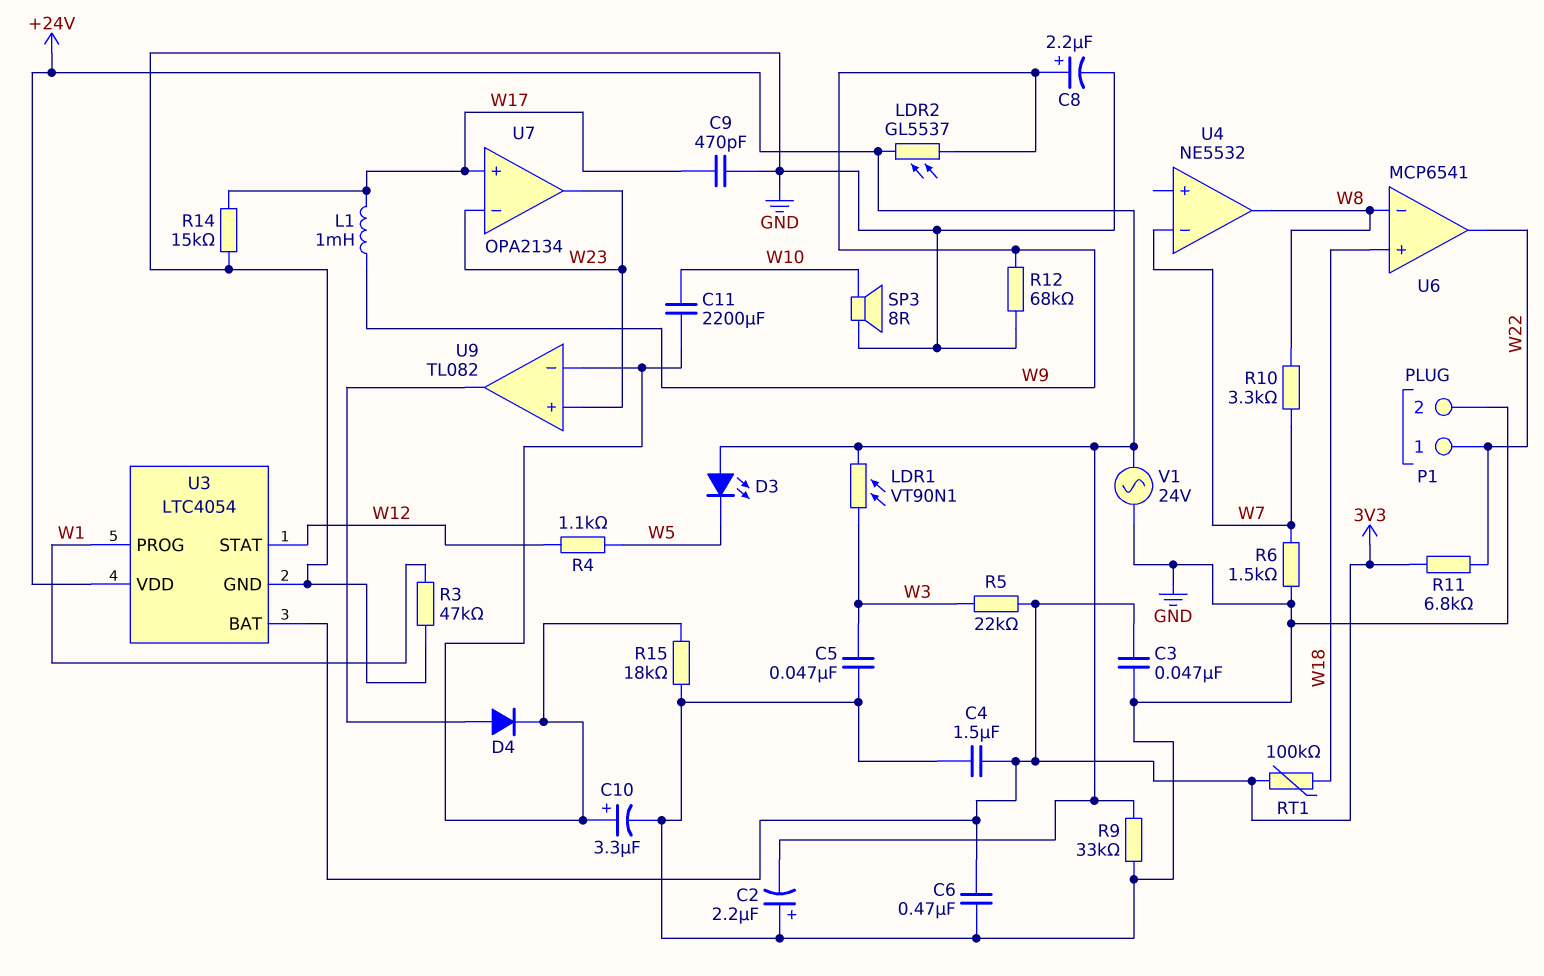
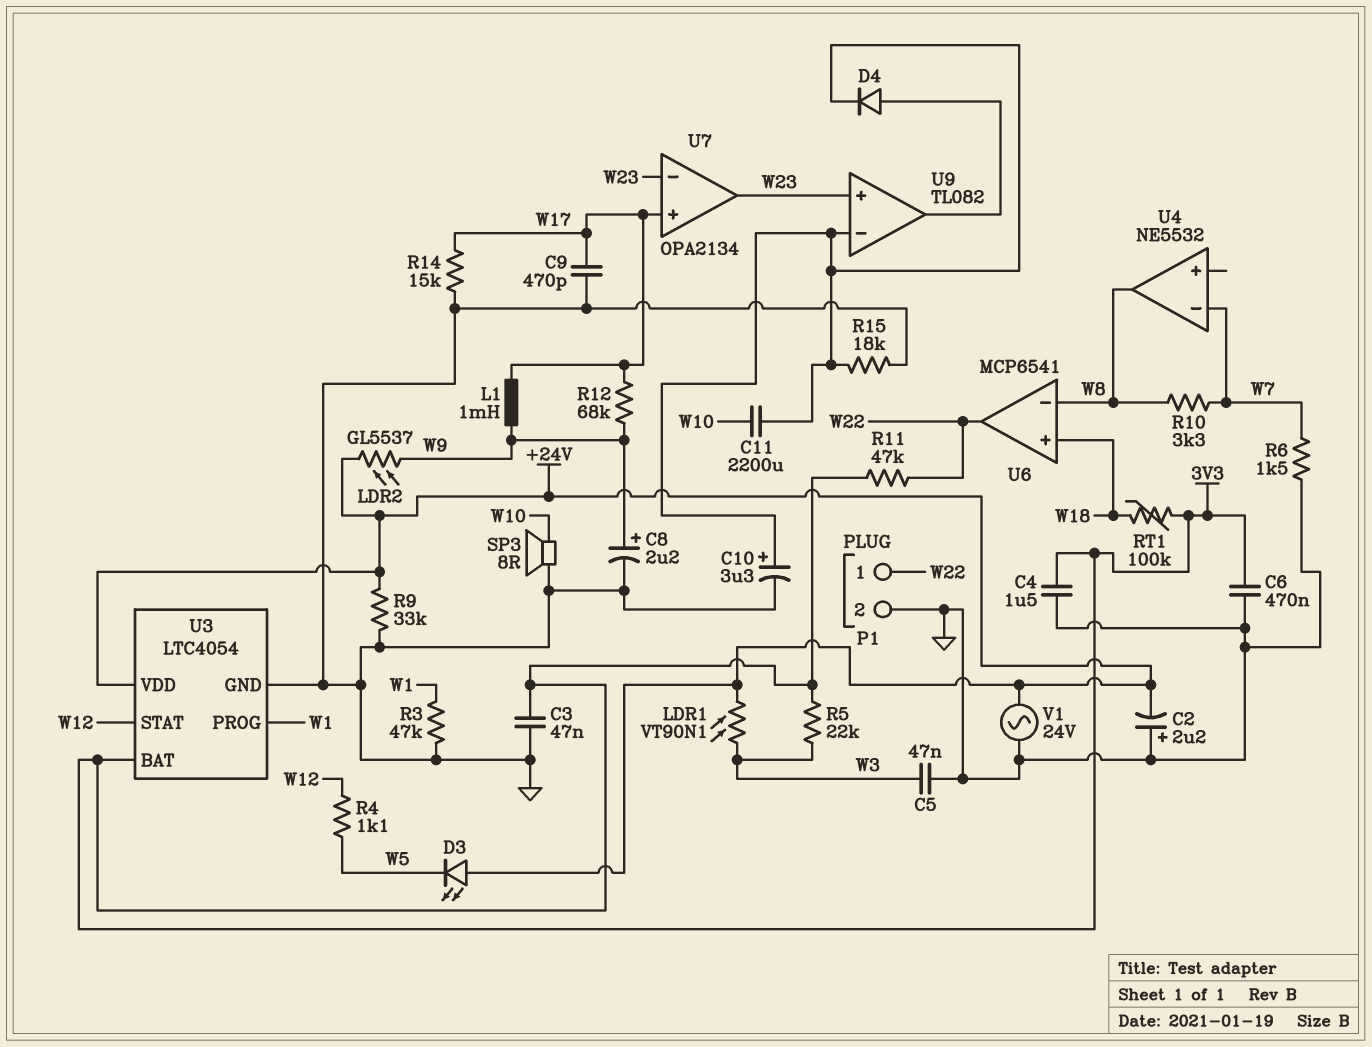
R11: 6.8k (3V3, W22) -> 47k (3V3, W22)
R12: 68k (GND, W9) -> 68k (W9, W17)

